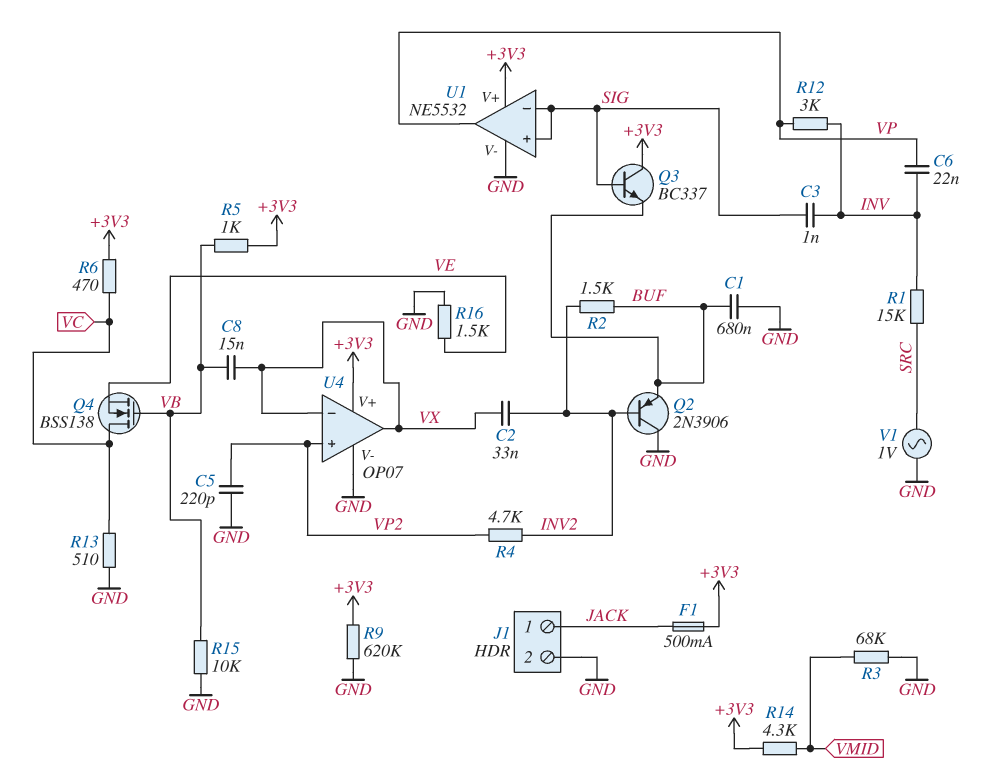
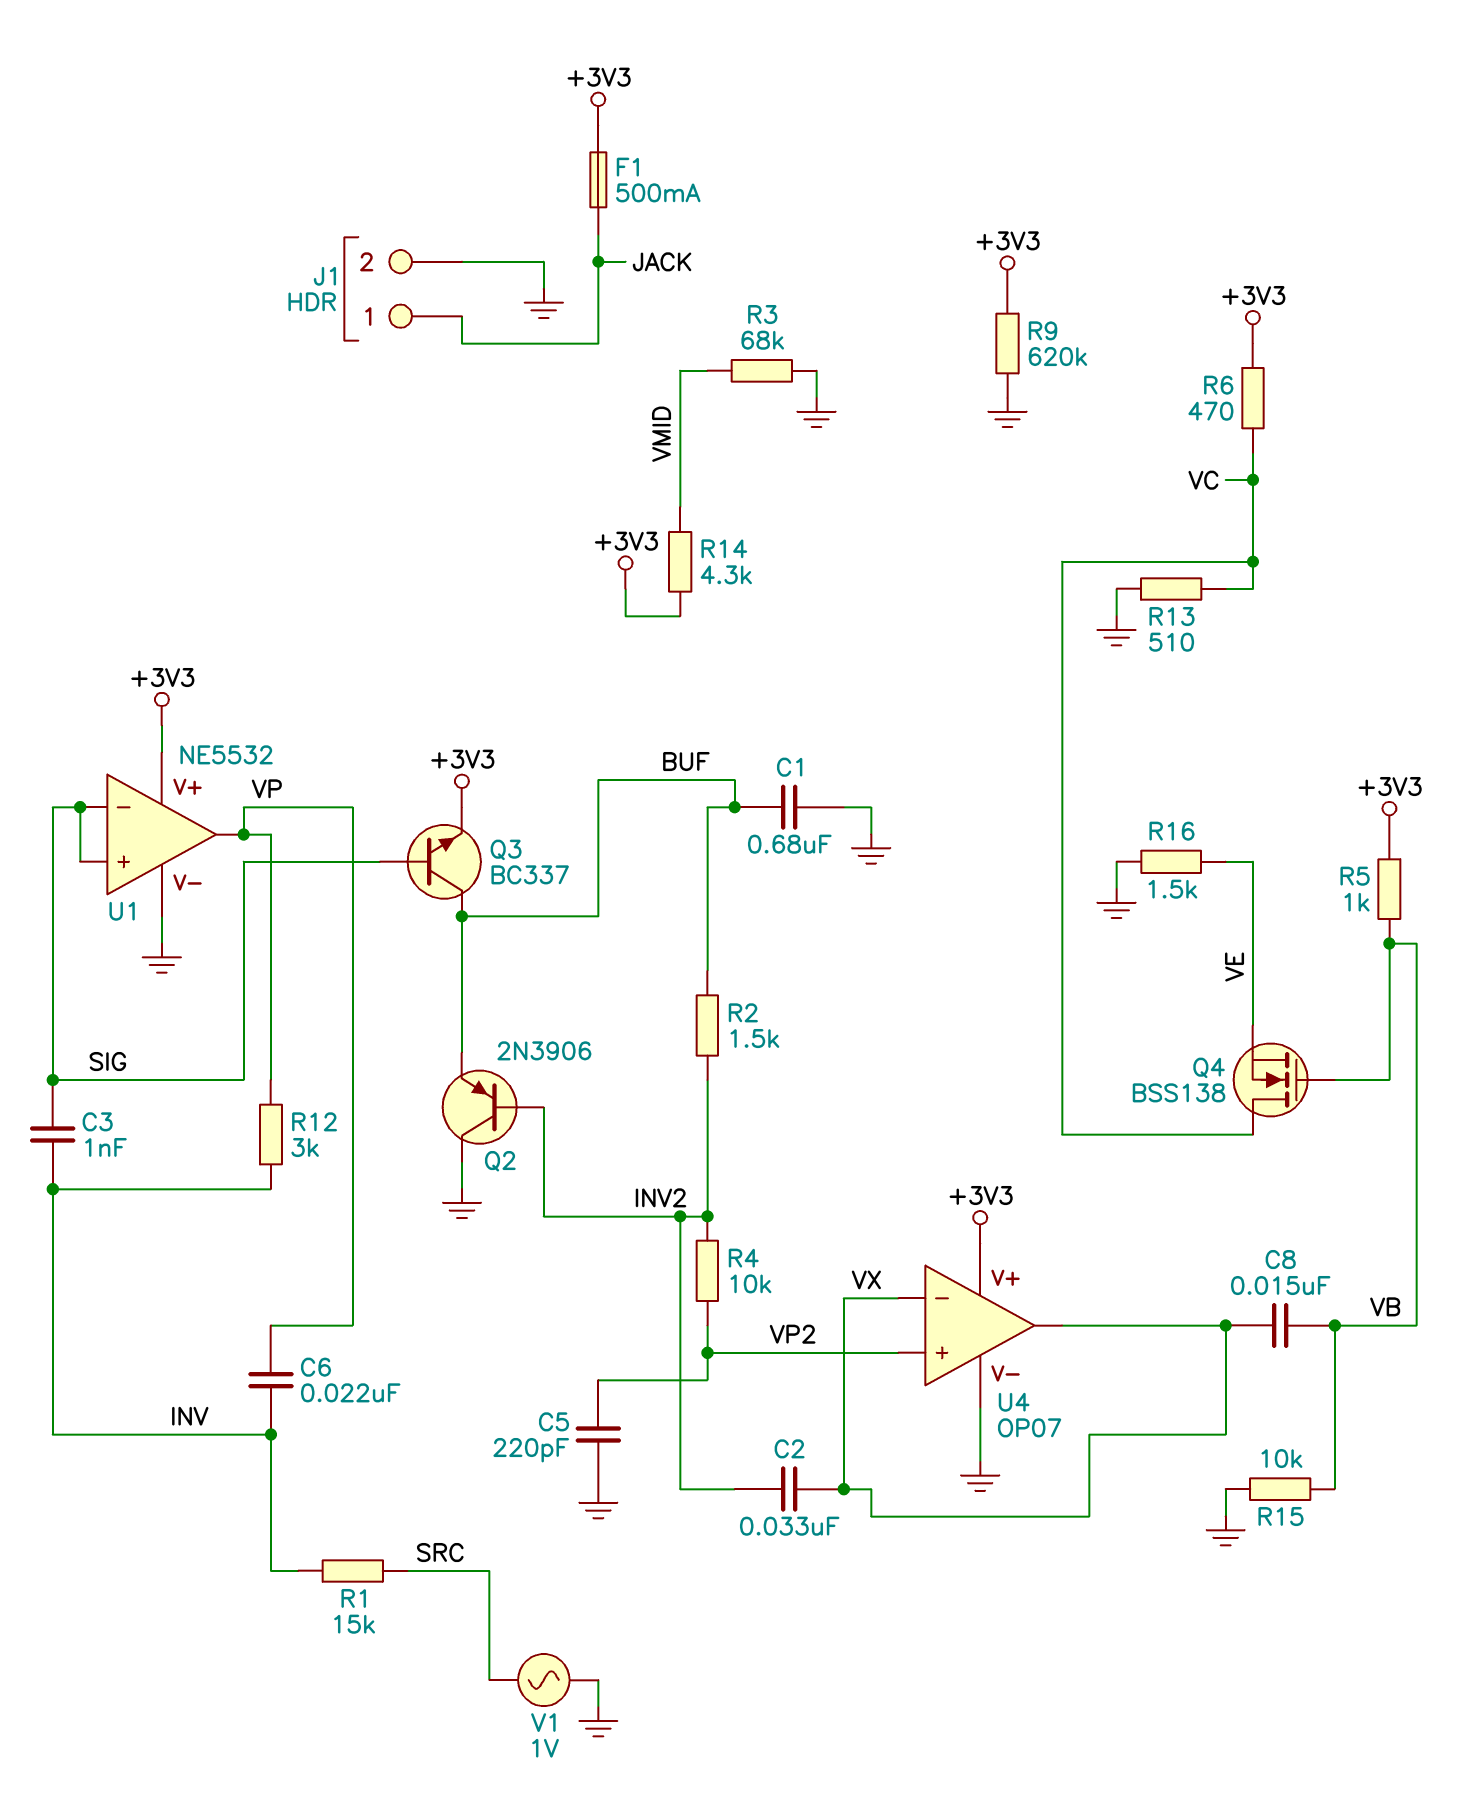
Q3: NPN BC337 (B SIG, C +3V3, E BUF) -> NPN BC337 (B SIG, C BUF, E +3V3)
R4: 4.7k (INV2, VP2) -> 10k (INV2, VP2)

